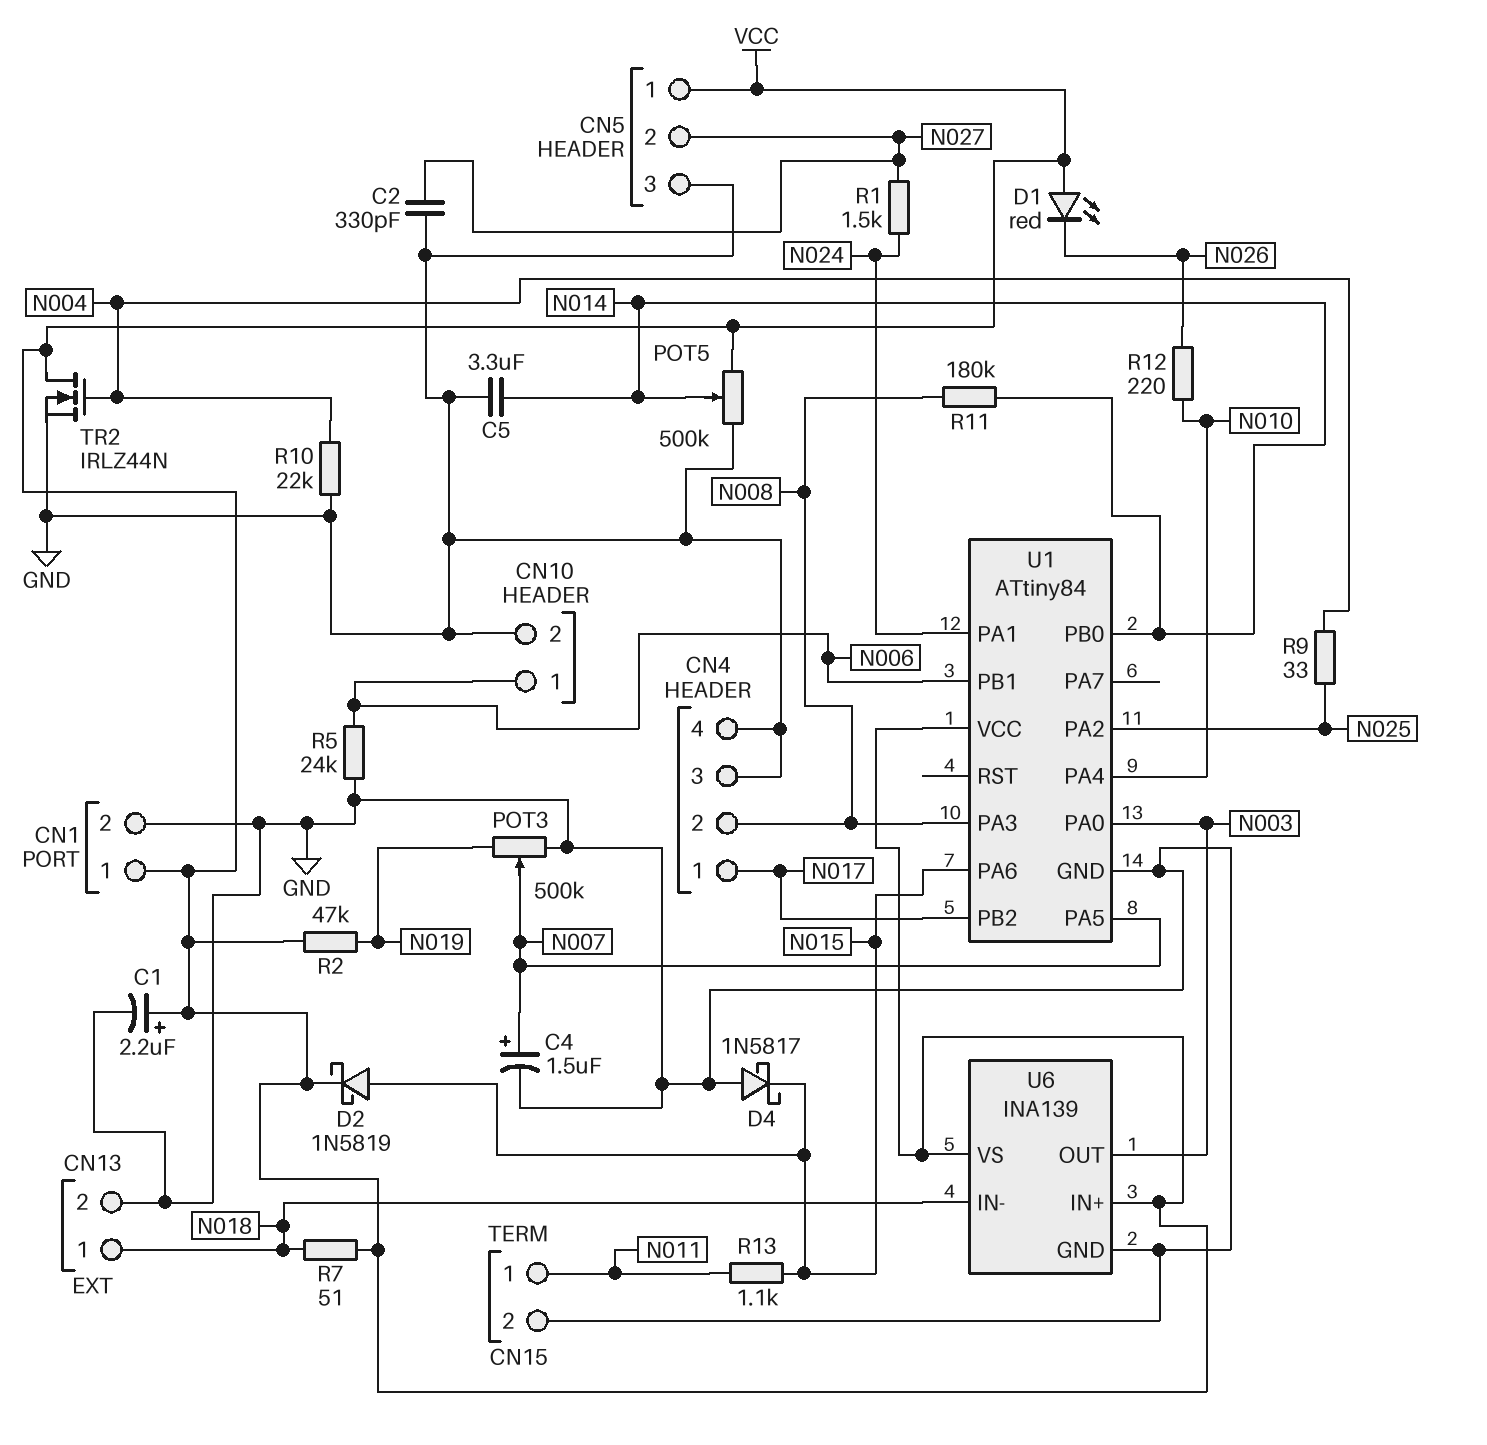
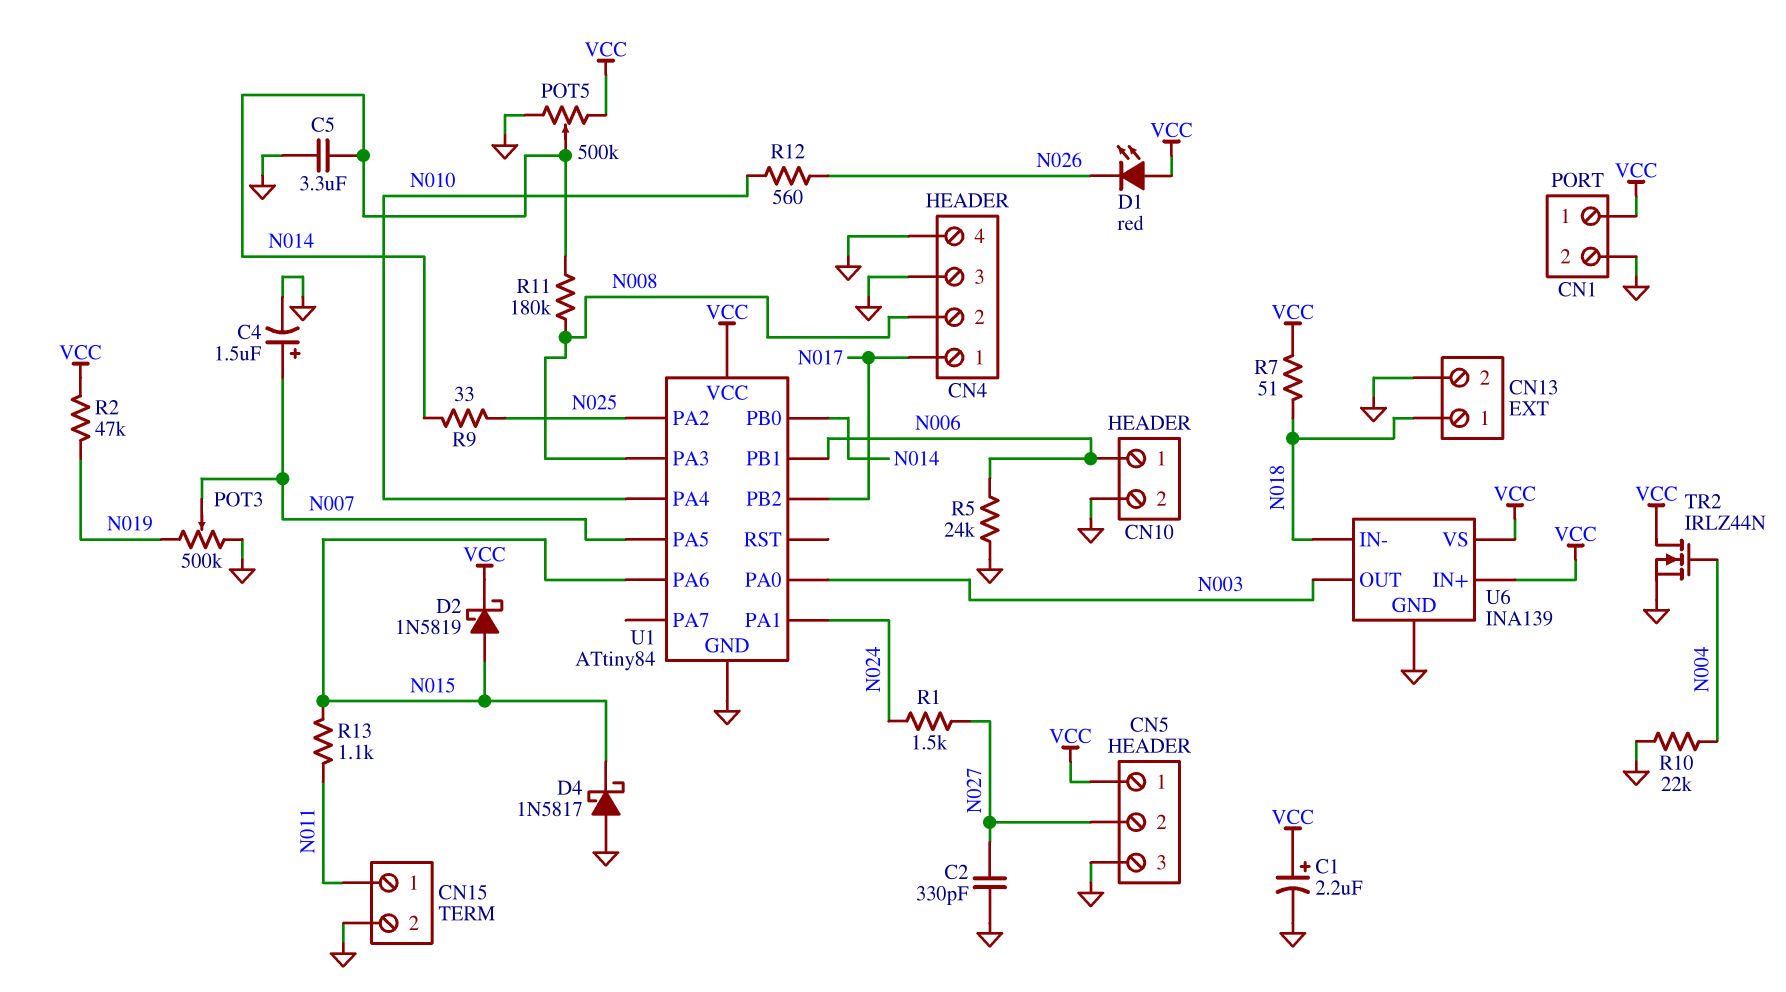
R9: 33 (N004, N025) -> 33 (N014, N025)
R12: 220 (N010, N026) -> 560 (N010, N026)

